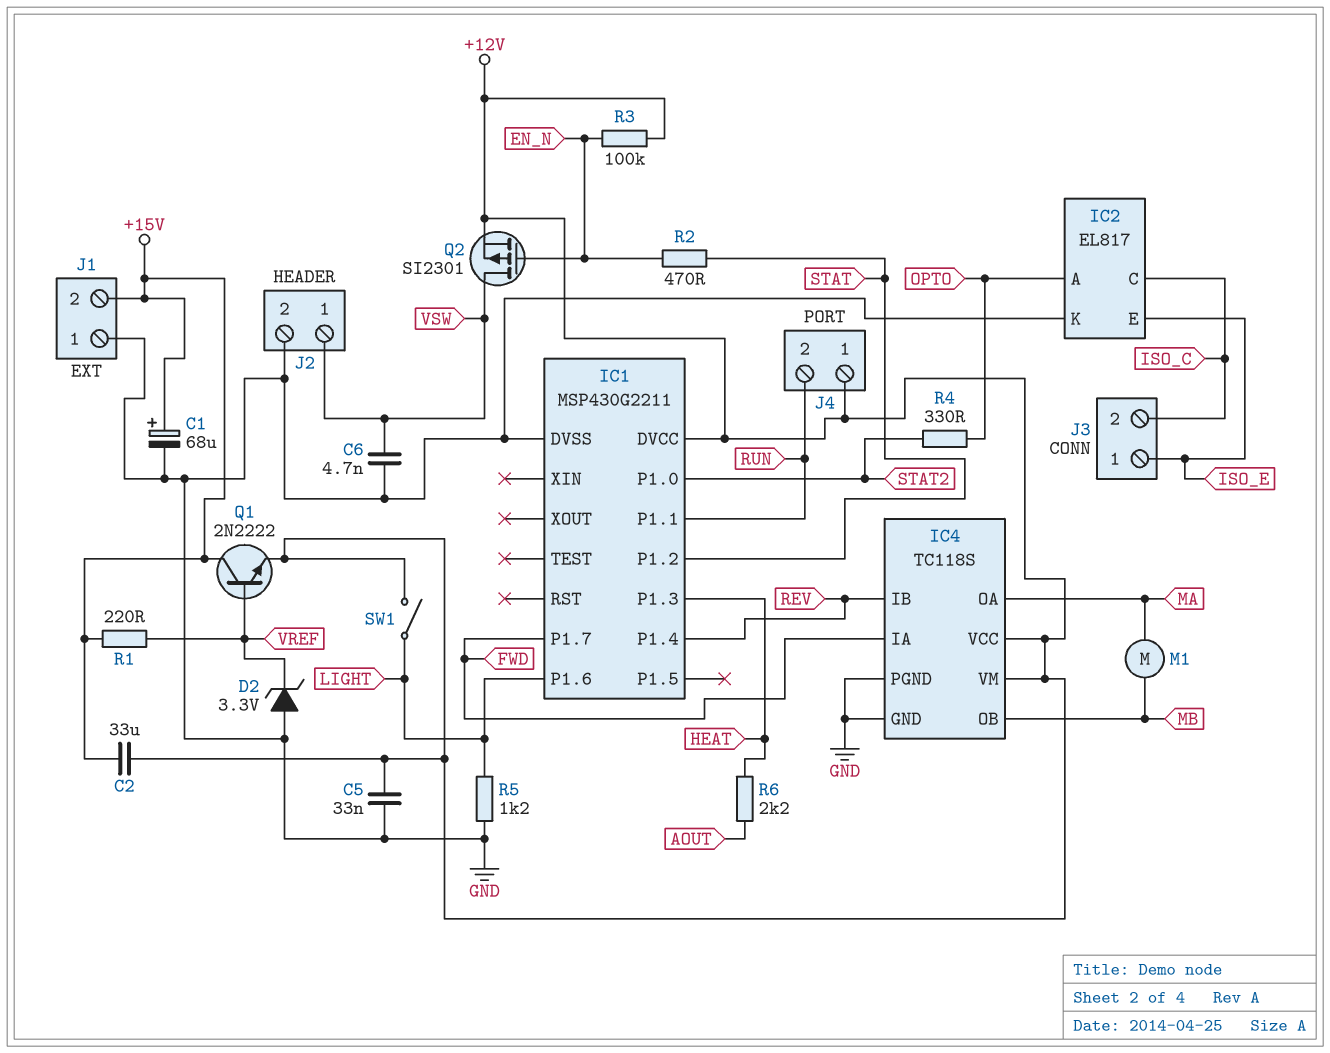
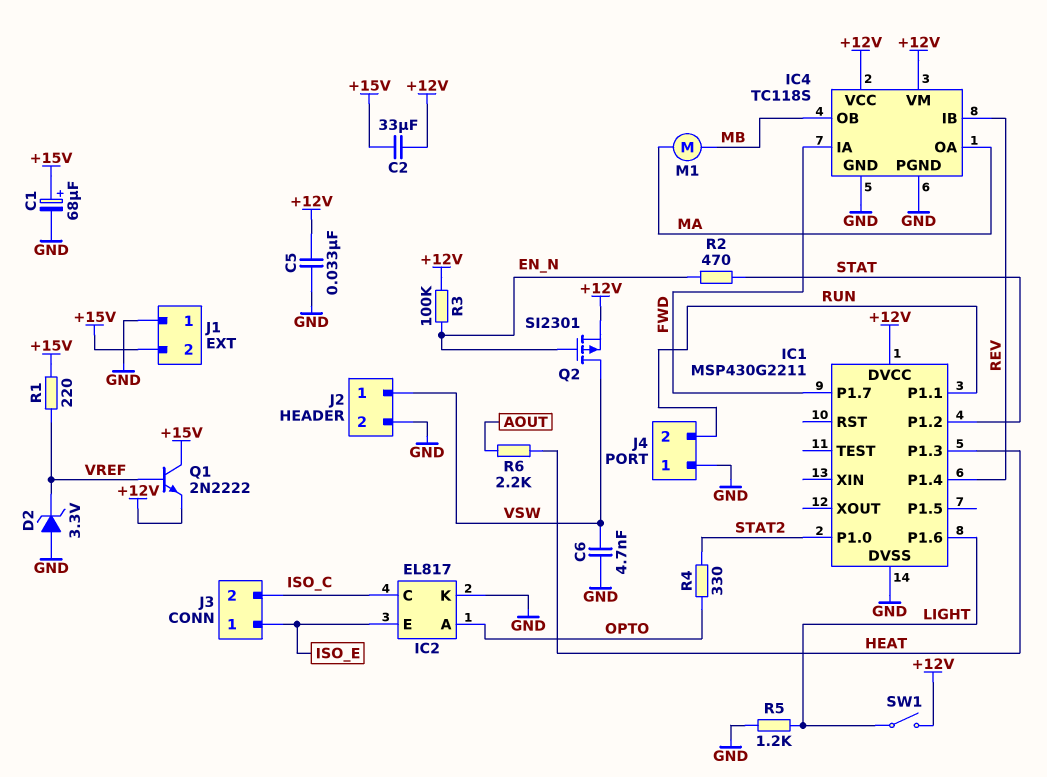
J4 pin 1: +12V -> GND

